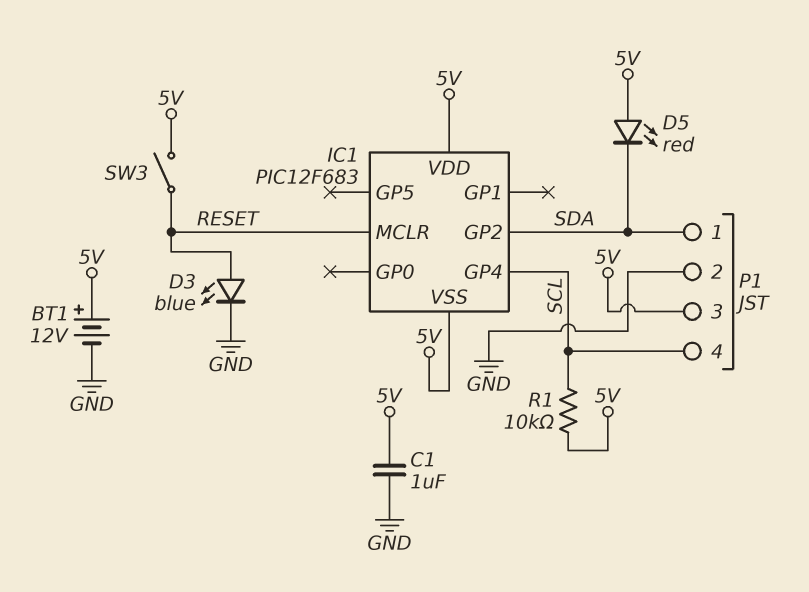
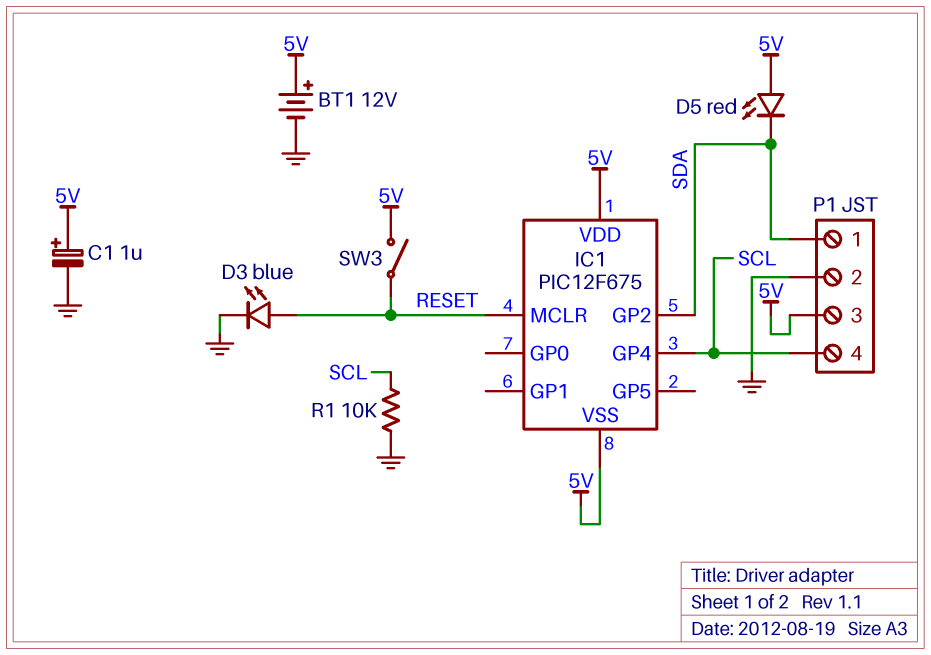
C1: 1uF (5V, GND) -> 1uF (plus 5V, minus GND)
IC1: PIC12F683 -> PIC12F675
R1: 10k (5V, SCL) -> 10k (GND, SCL)

